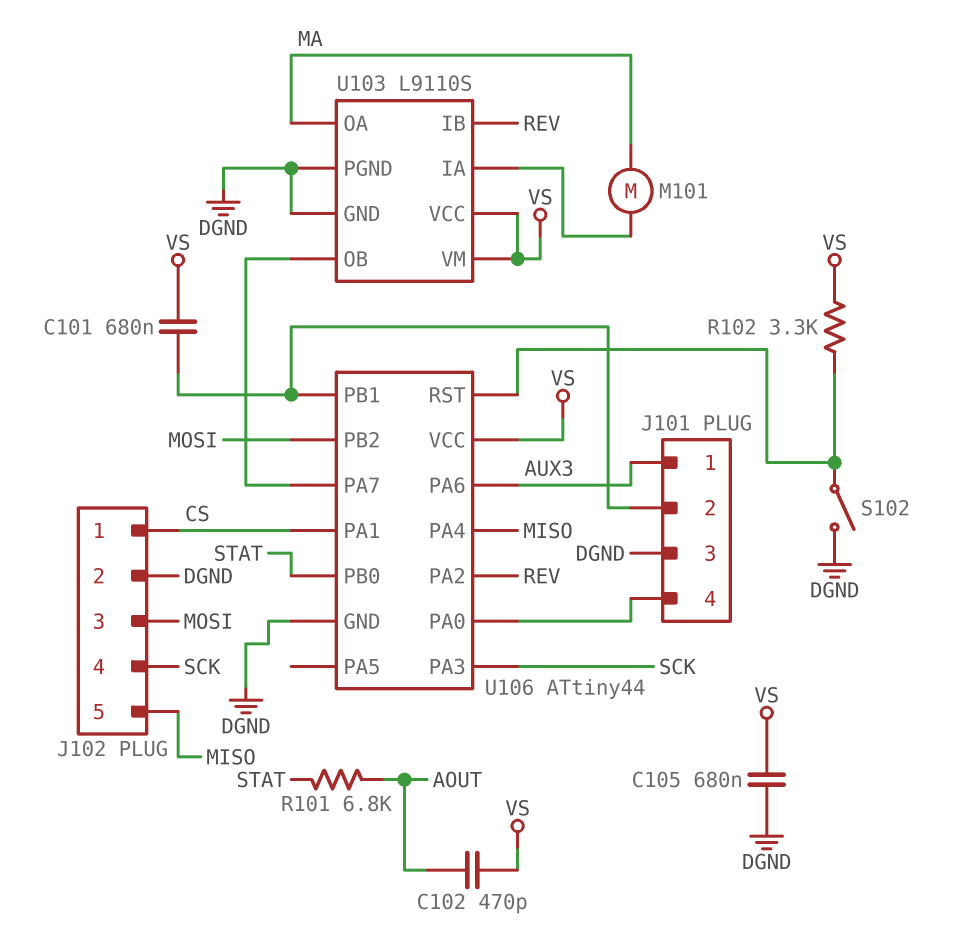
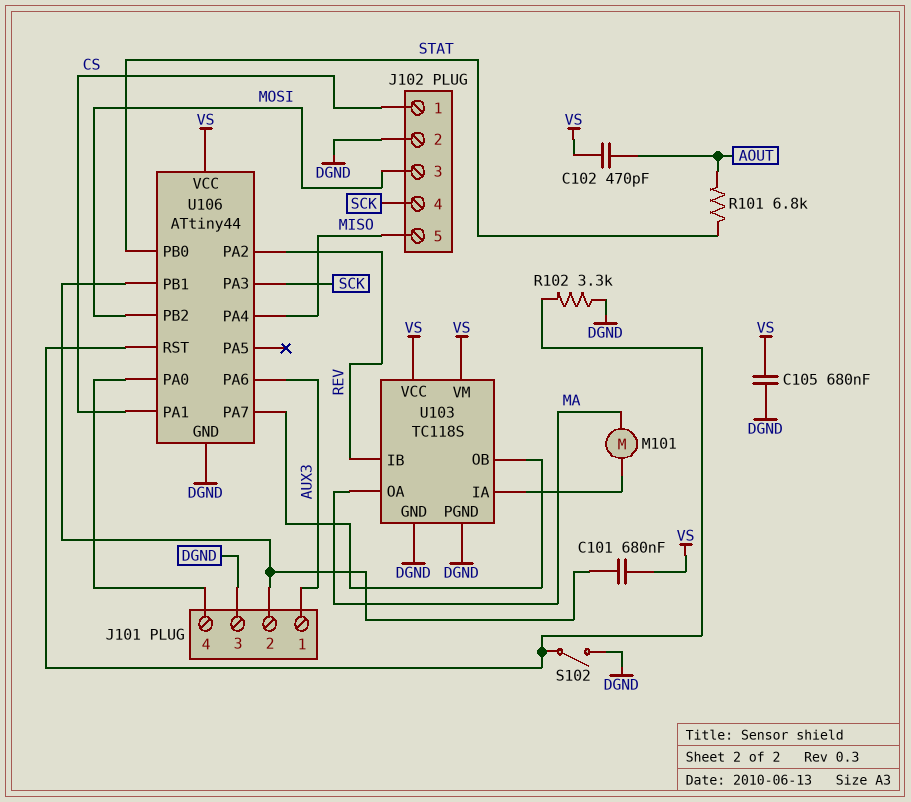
R102: 3.3k (U106/RST, VS) -> 3.3k (DGND, U106/RST)
U103: L9110S -> TC118S

